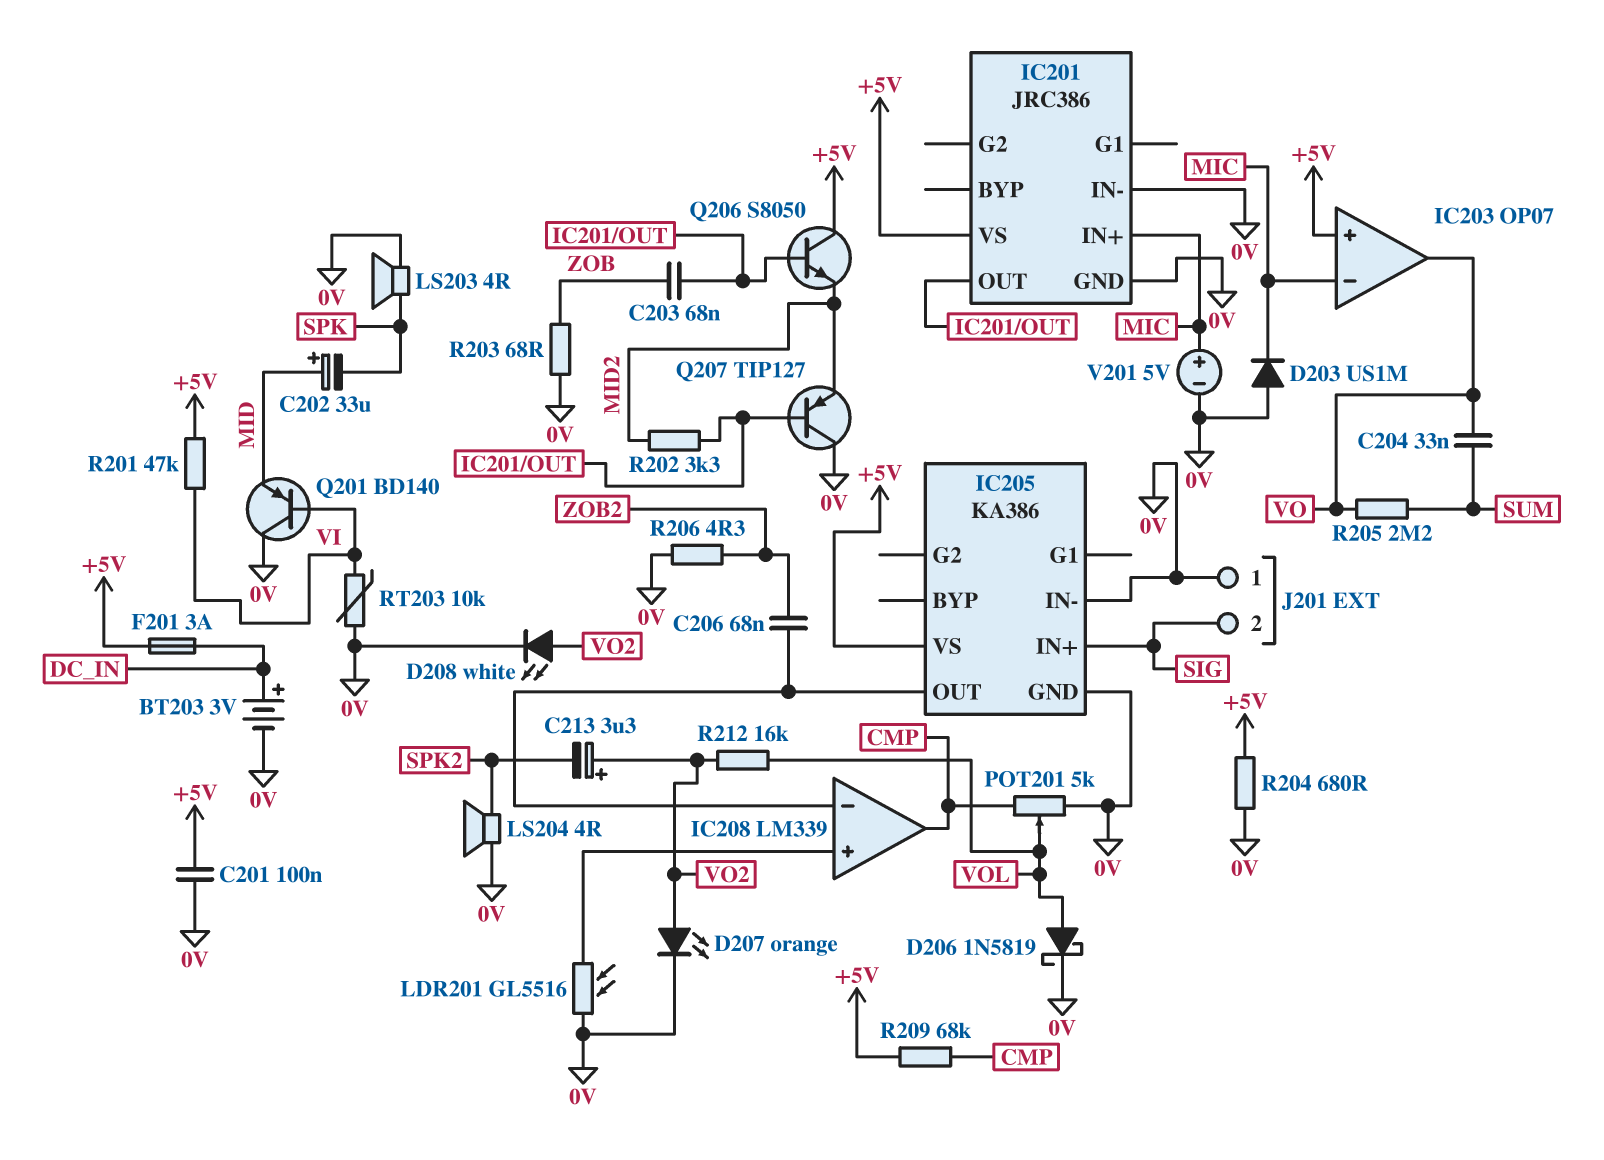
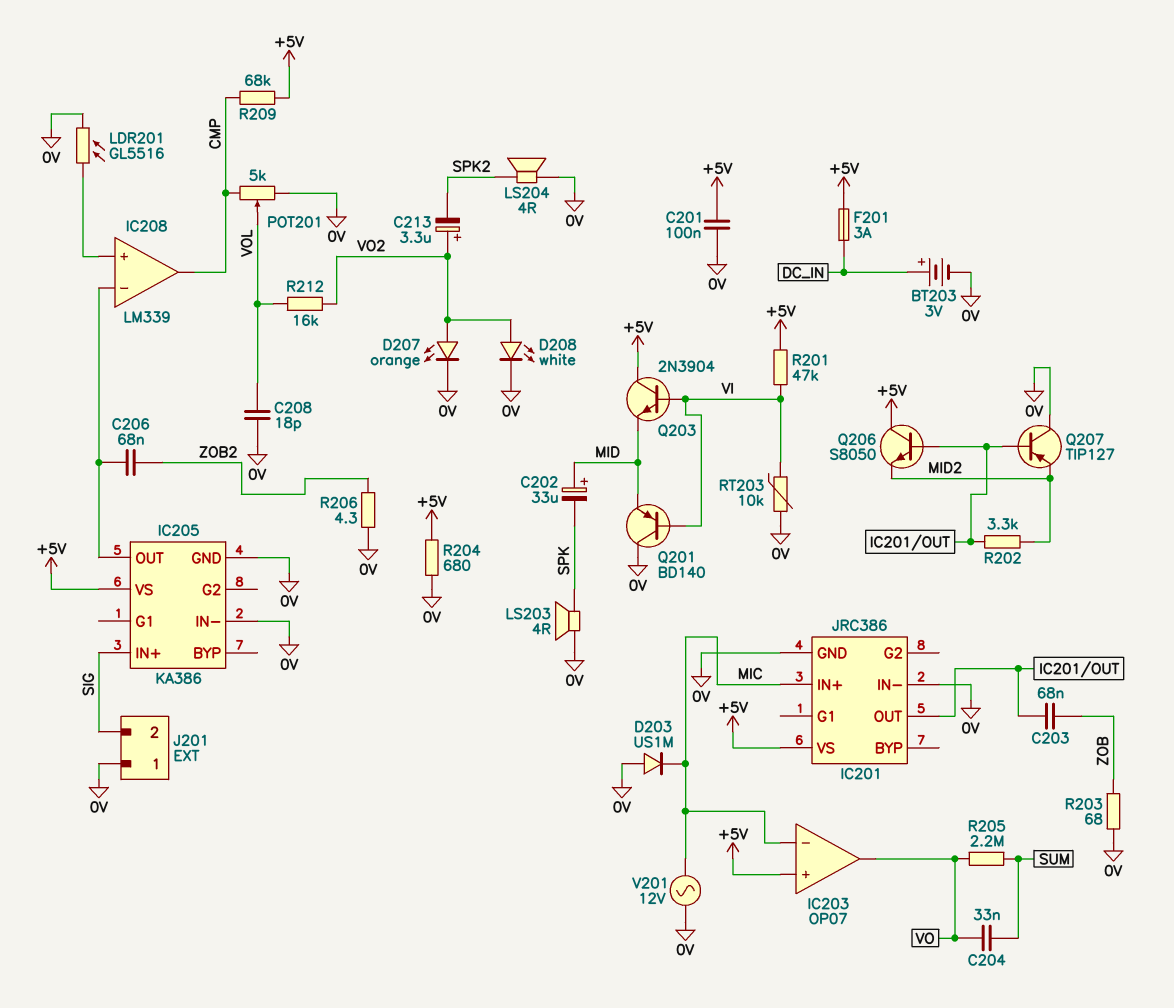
C208: none -> 18pF (0V, VOL)
D206: schottky 1N5819 (A VOL, K 0V) -> none
Q203: none -> NPN 2N3904 (B VI, C +5V, E MID)
V201: 5V (plus MIC, minus 0V) -> AC 12V (0V, MIC)

